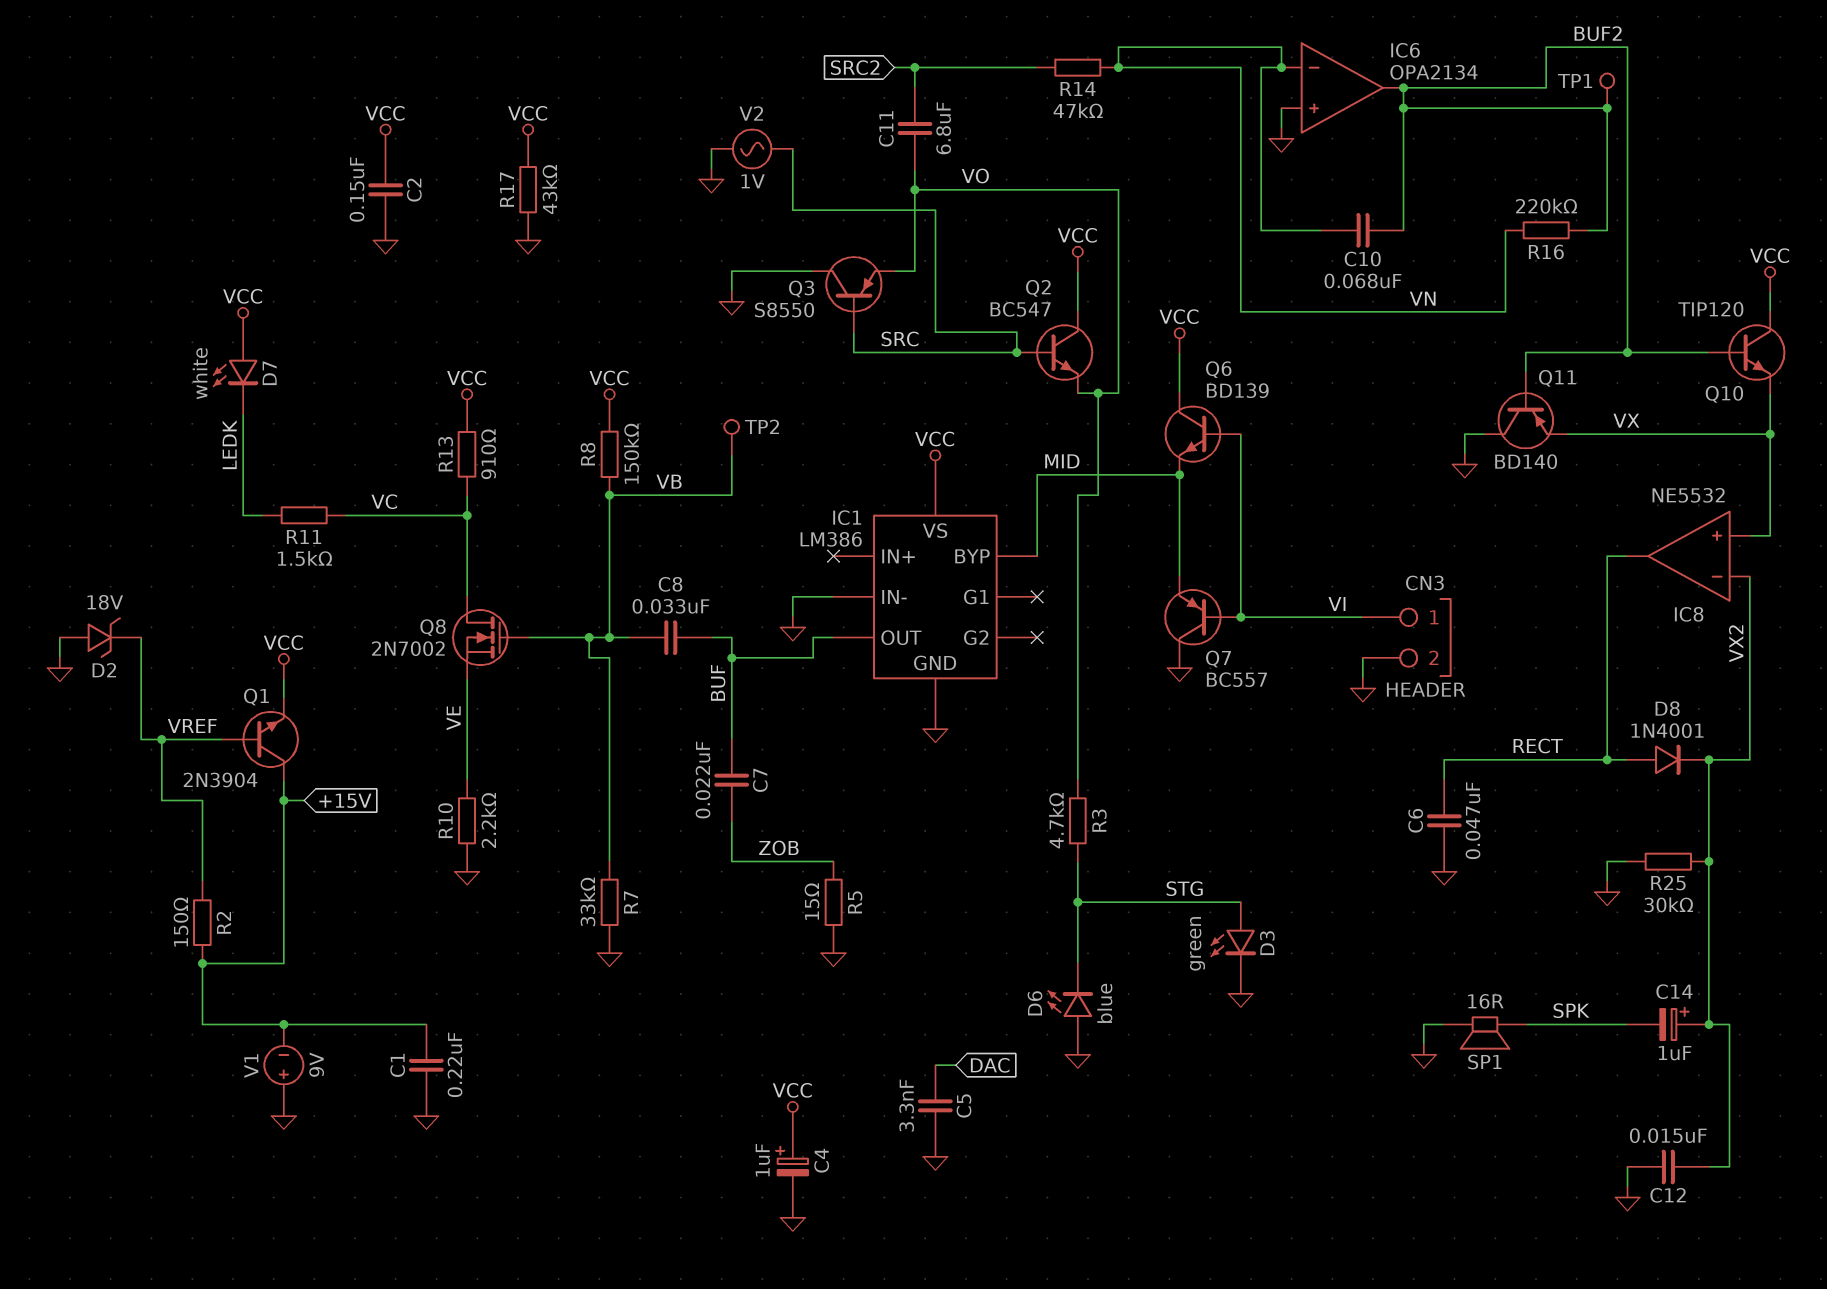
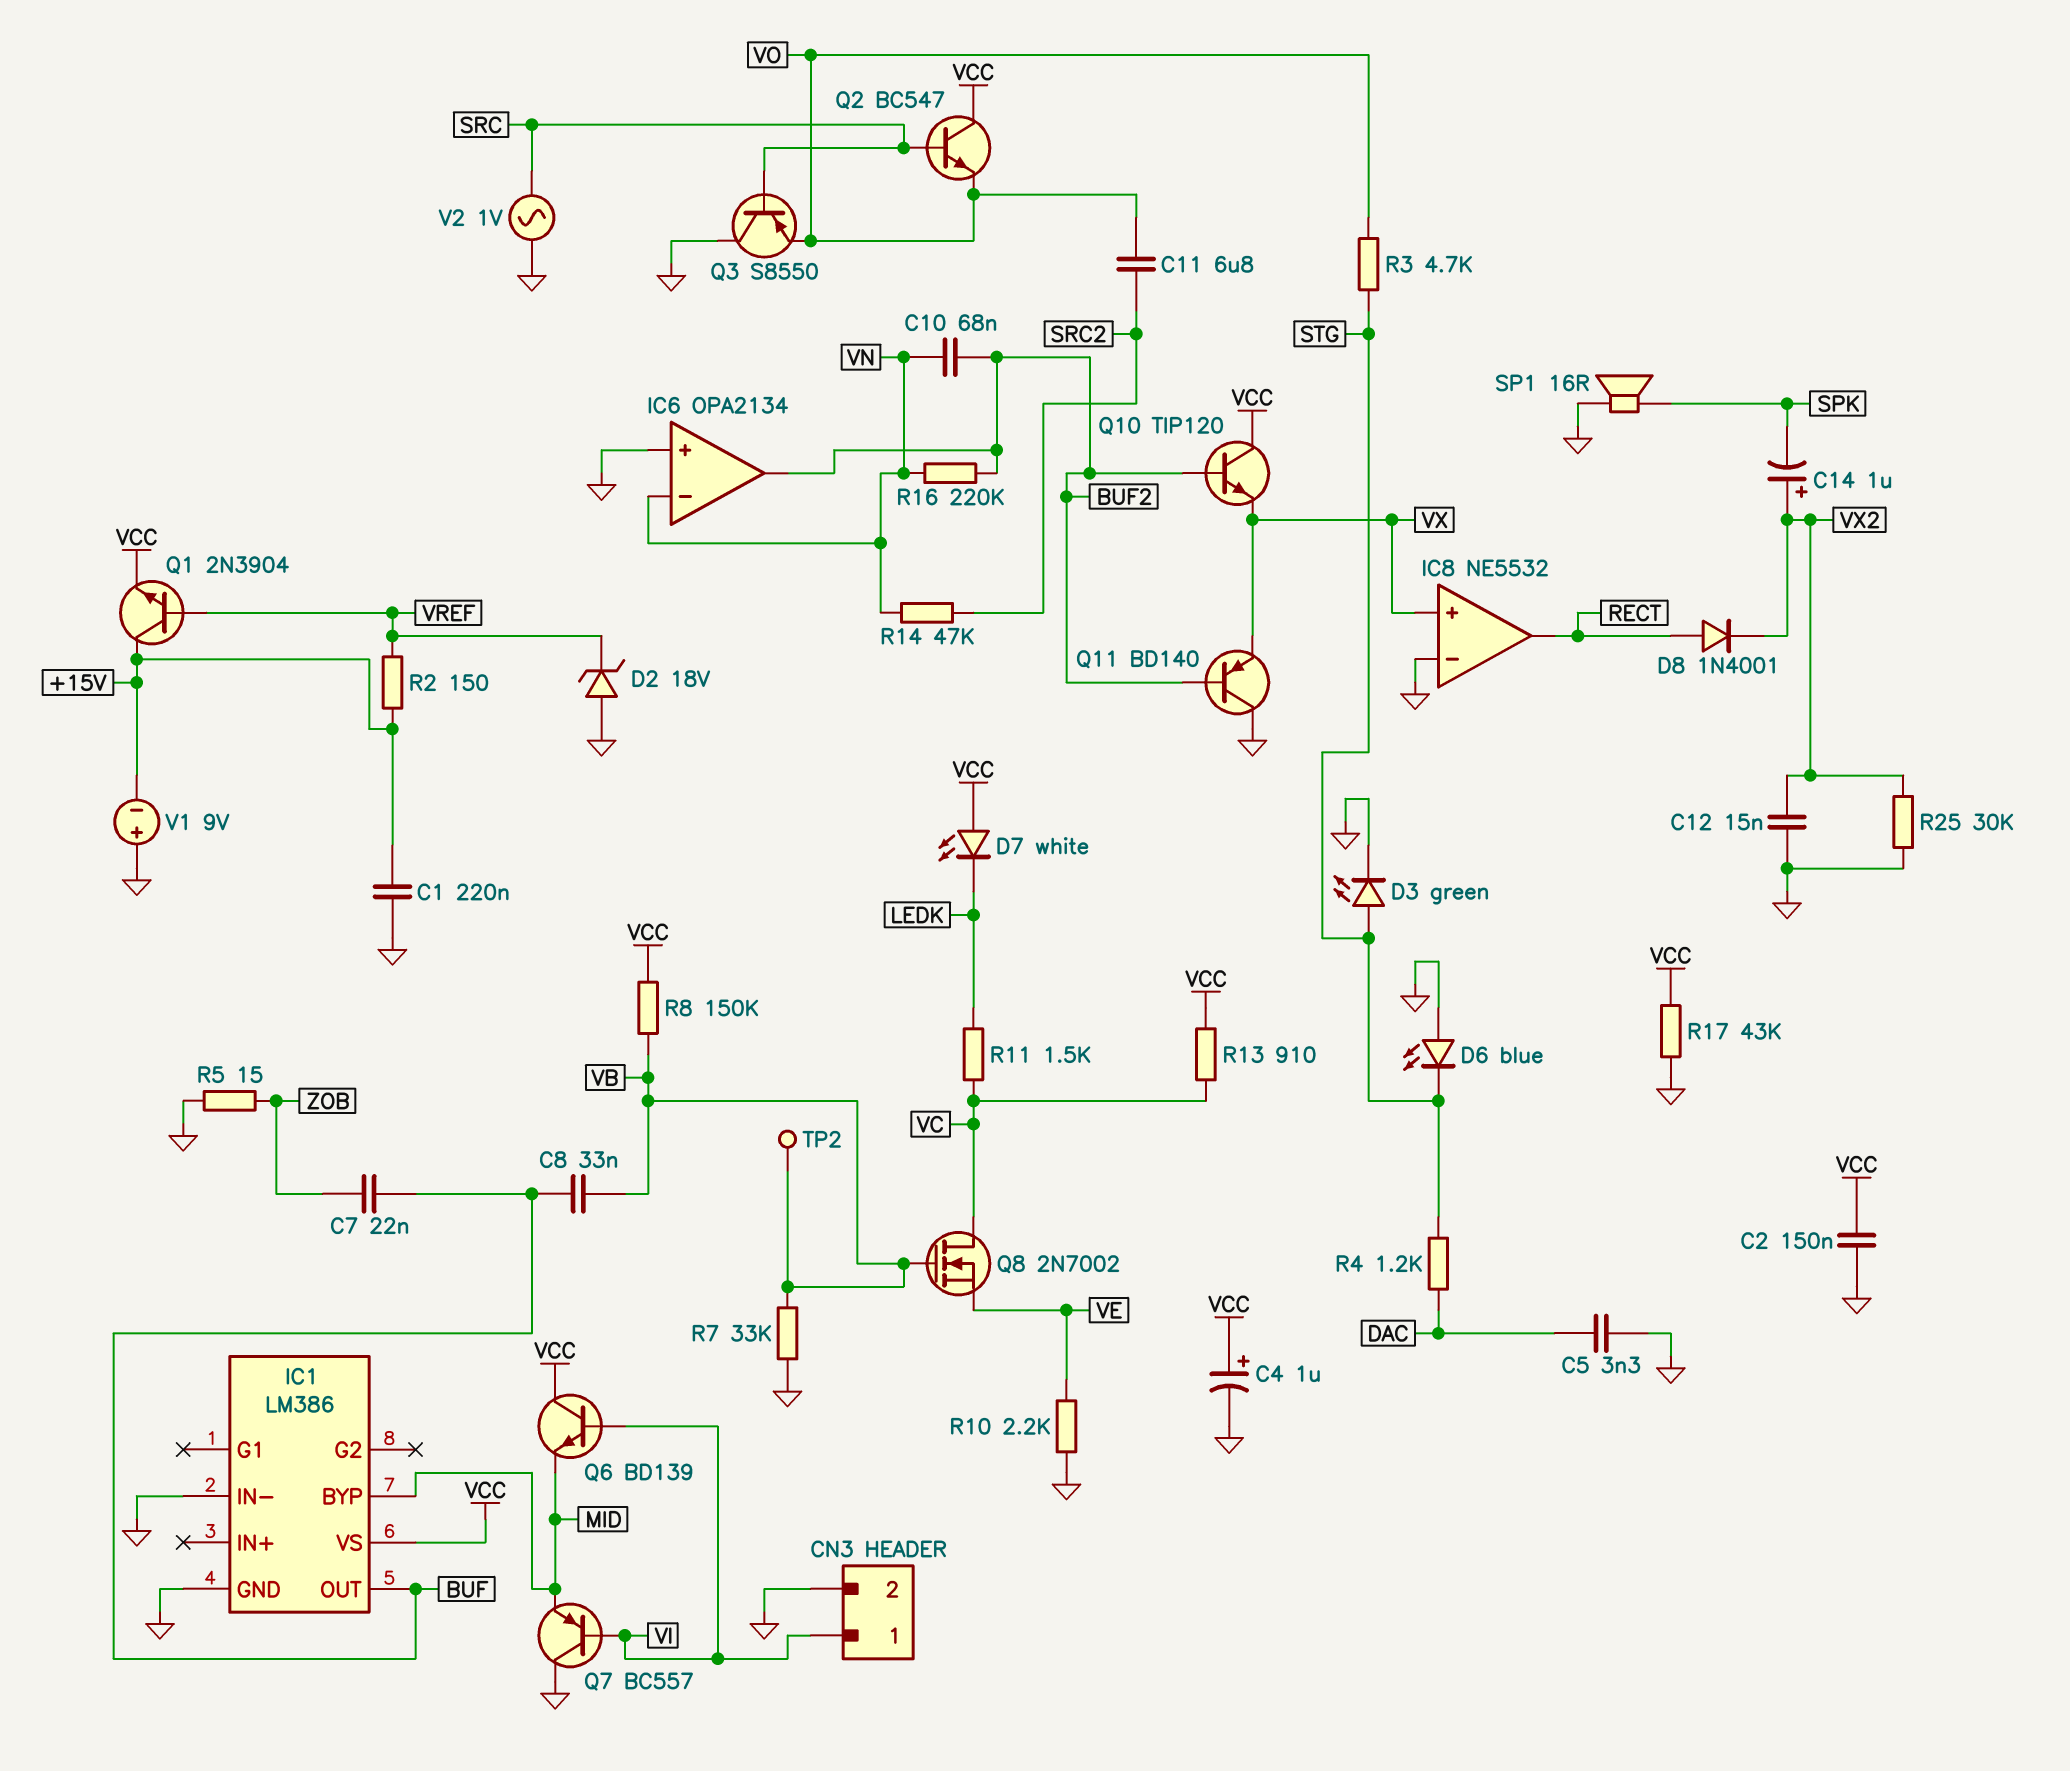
C6: 47nF (GND, RECT) -> none
IC8 pin in-: VX2 -> GND
R4: none -> 1.2k (DAC, STG)
TP1: test point (BUF2) -> none

